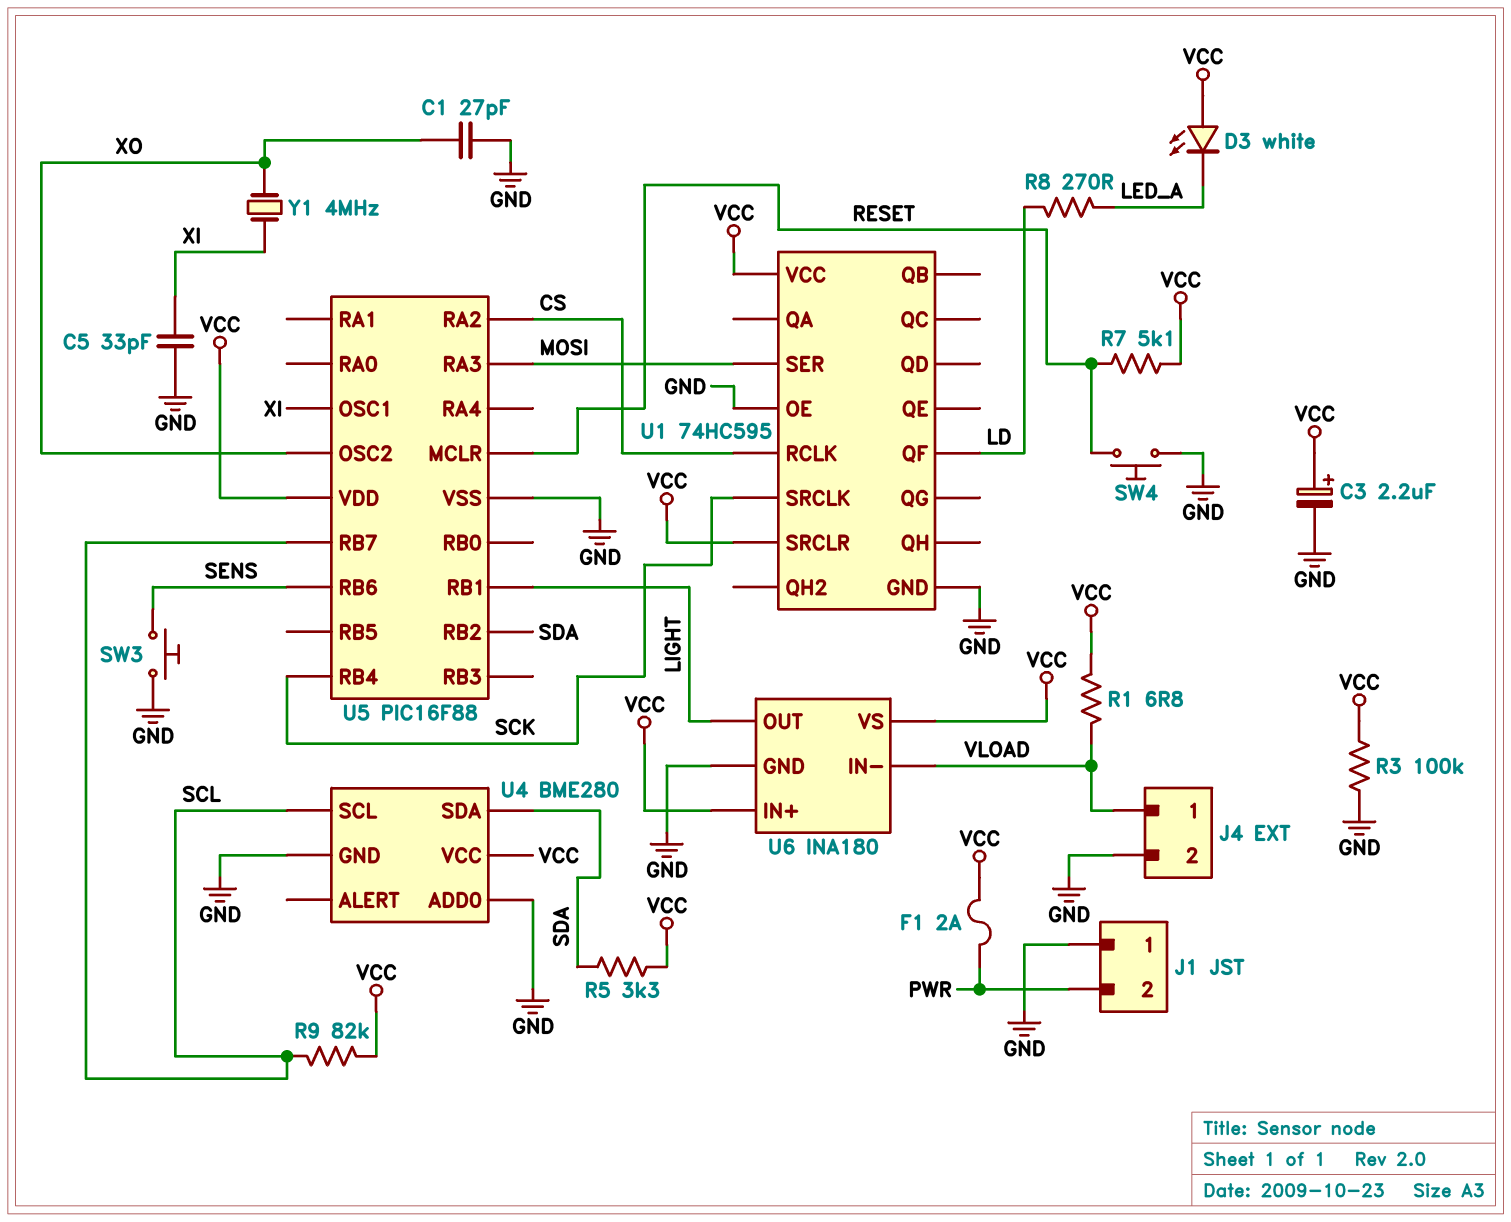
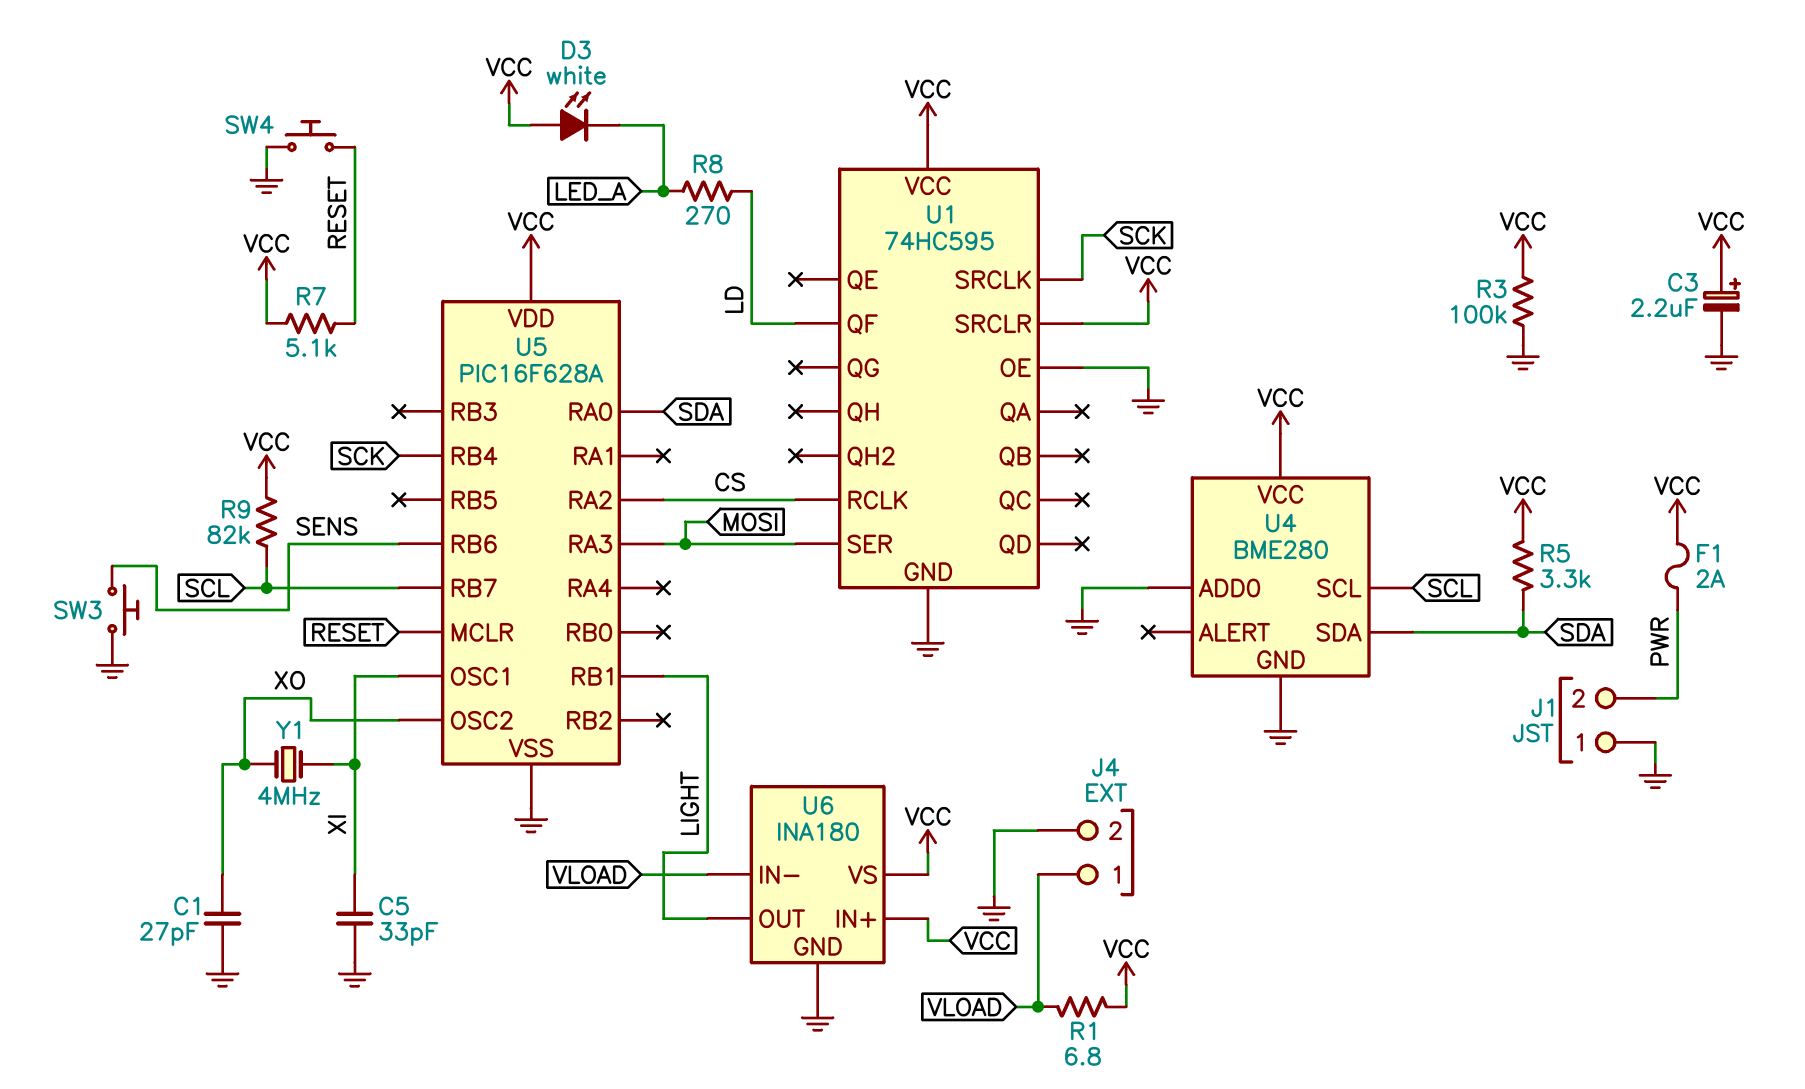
U5: PIC16F88 -> PIC16F628A
U5 pin RA0: none -> SDA
U5 pin RB2: SDA -> none

